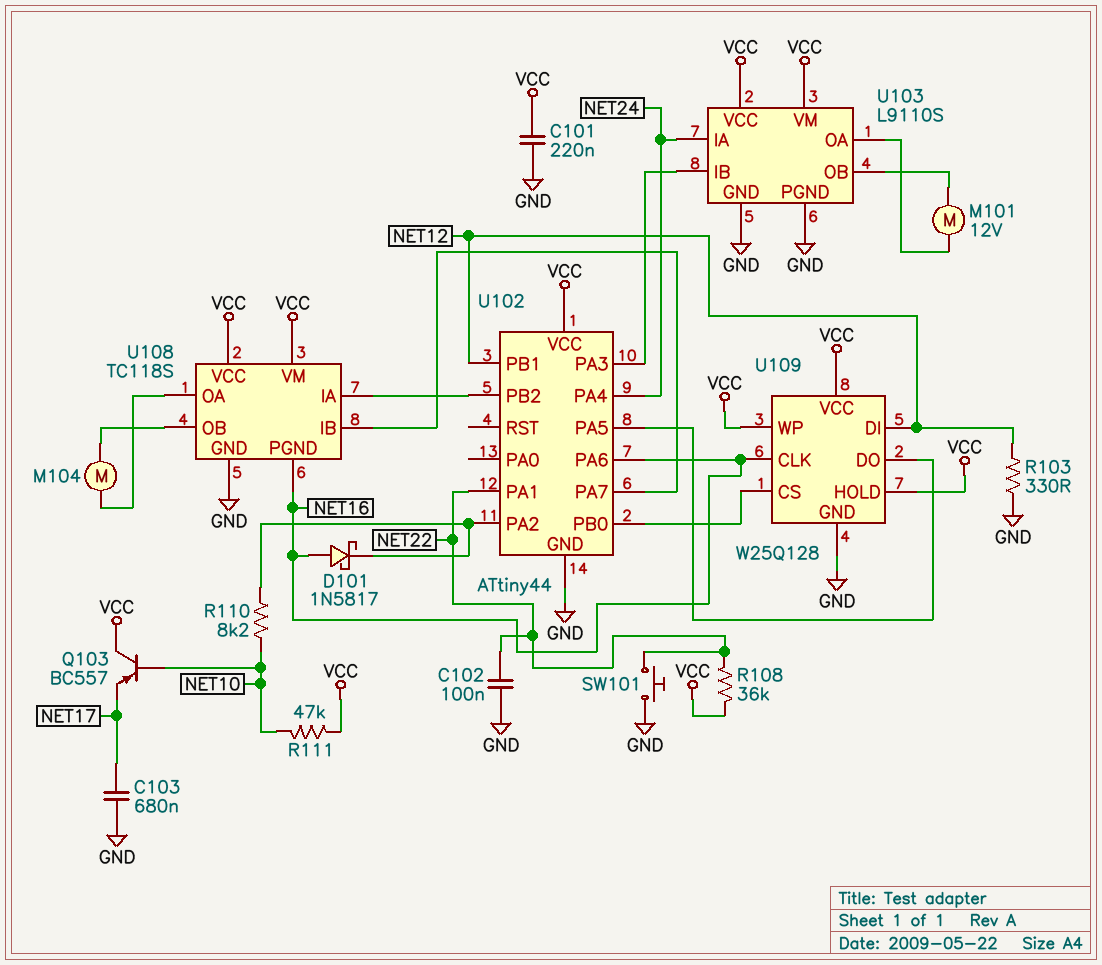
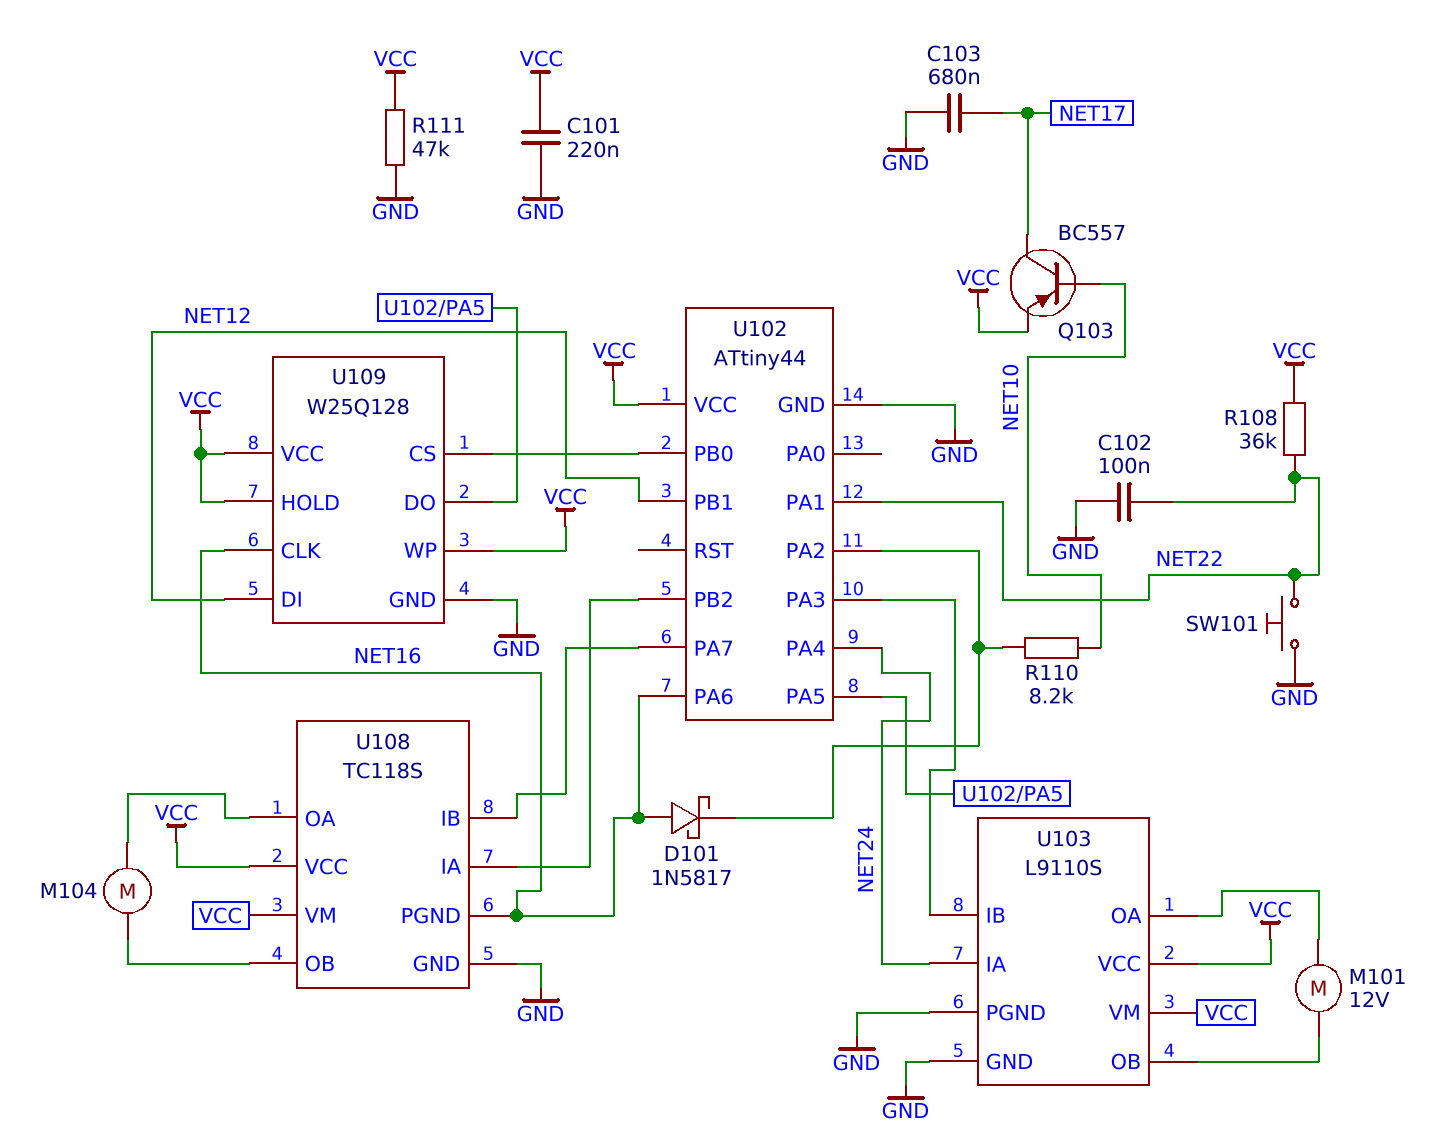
Q103: PNP BC557 (B NET10, C VCC, E NET17) -> PNP BC557 (B NET10, C NET17, E VCC)
R103: 330 (GND, NET12) -> none
R111: 47k (NET10, VCC) -> 47k (GND, VCC)

